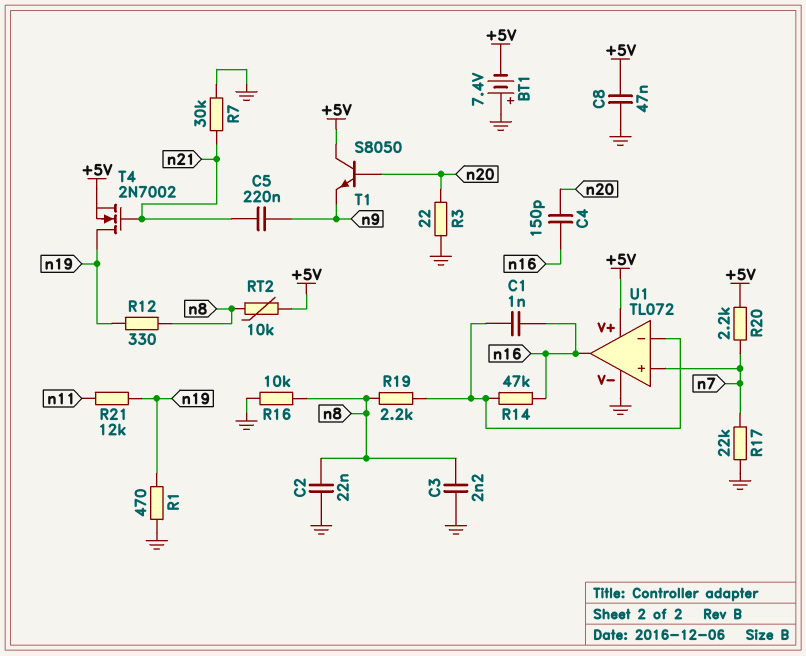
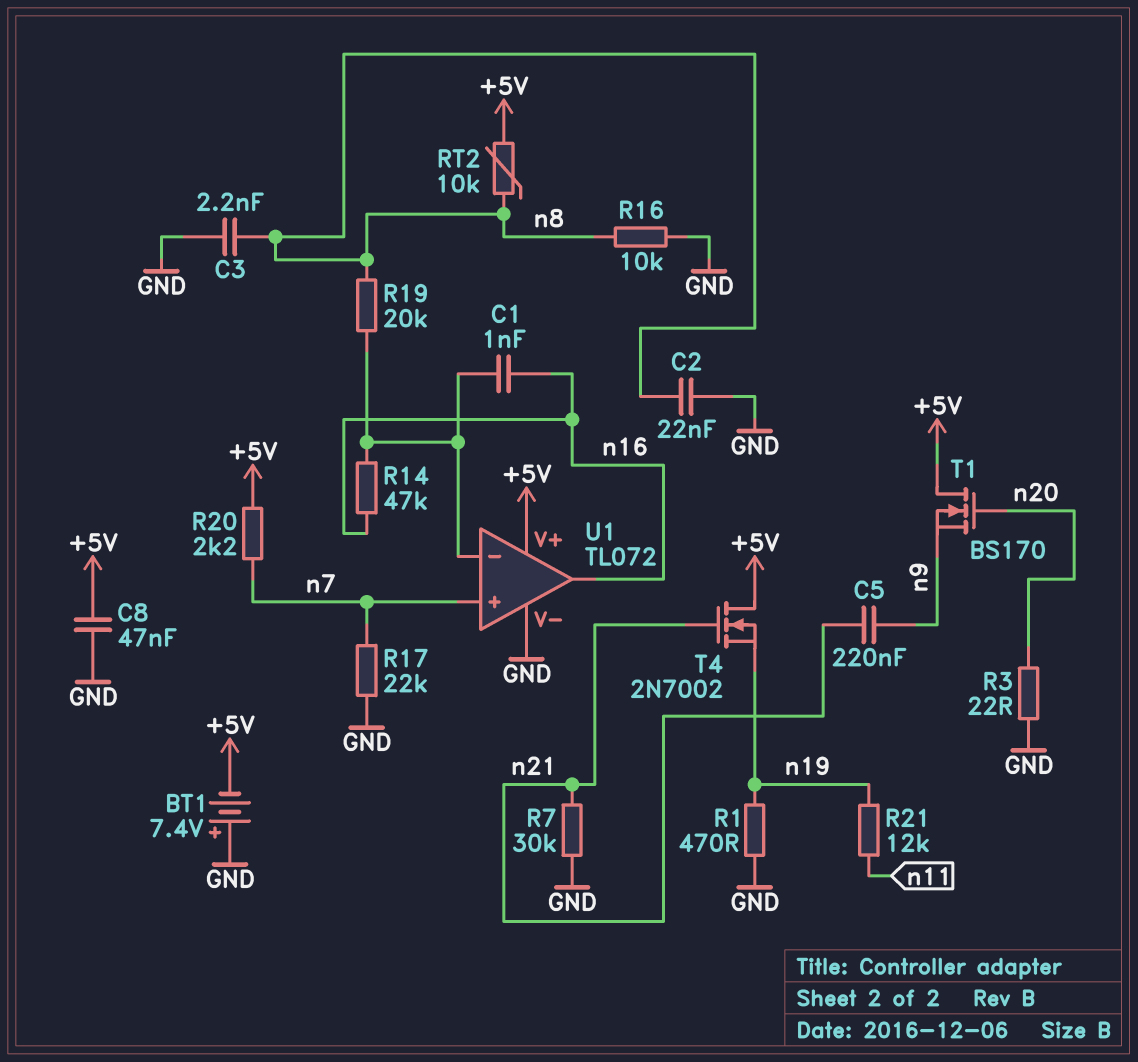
C4: 150pF (n16, n20) -> none
R12: 330 (n8, n19) -> none
R19: 2.2k (U1/in-, n8) -> 20k (U1/in-, n8)
T1: NPN S8050 (B n20, C +5V, E n9) -> NMOS BS170 (G n20, D +5V, S n9)
T4: NMOS 2N7002 (G n21, D n19, S +5V) -> NMOS 2N7002 (G n21, D +5V, S n19)

